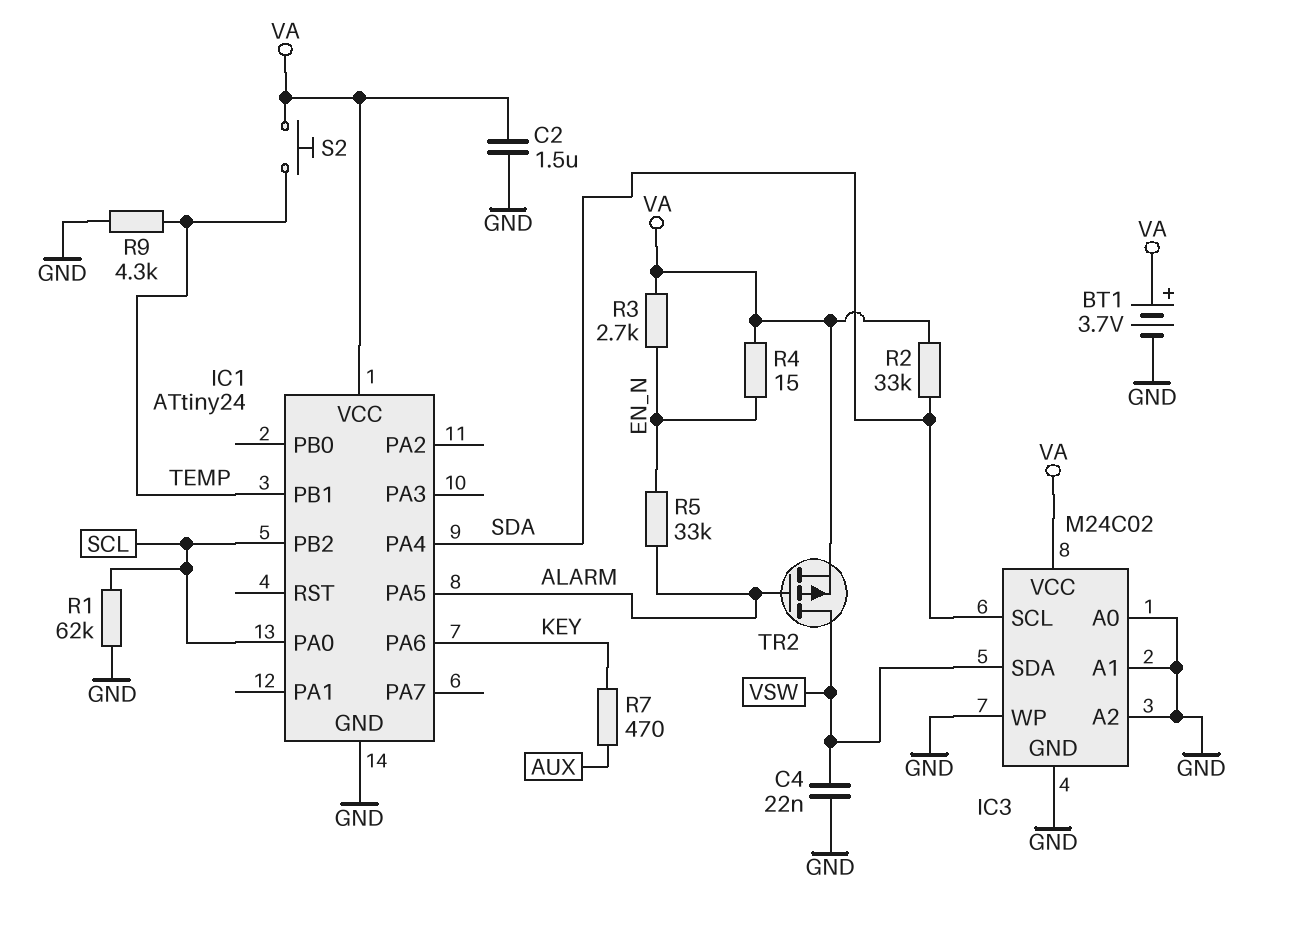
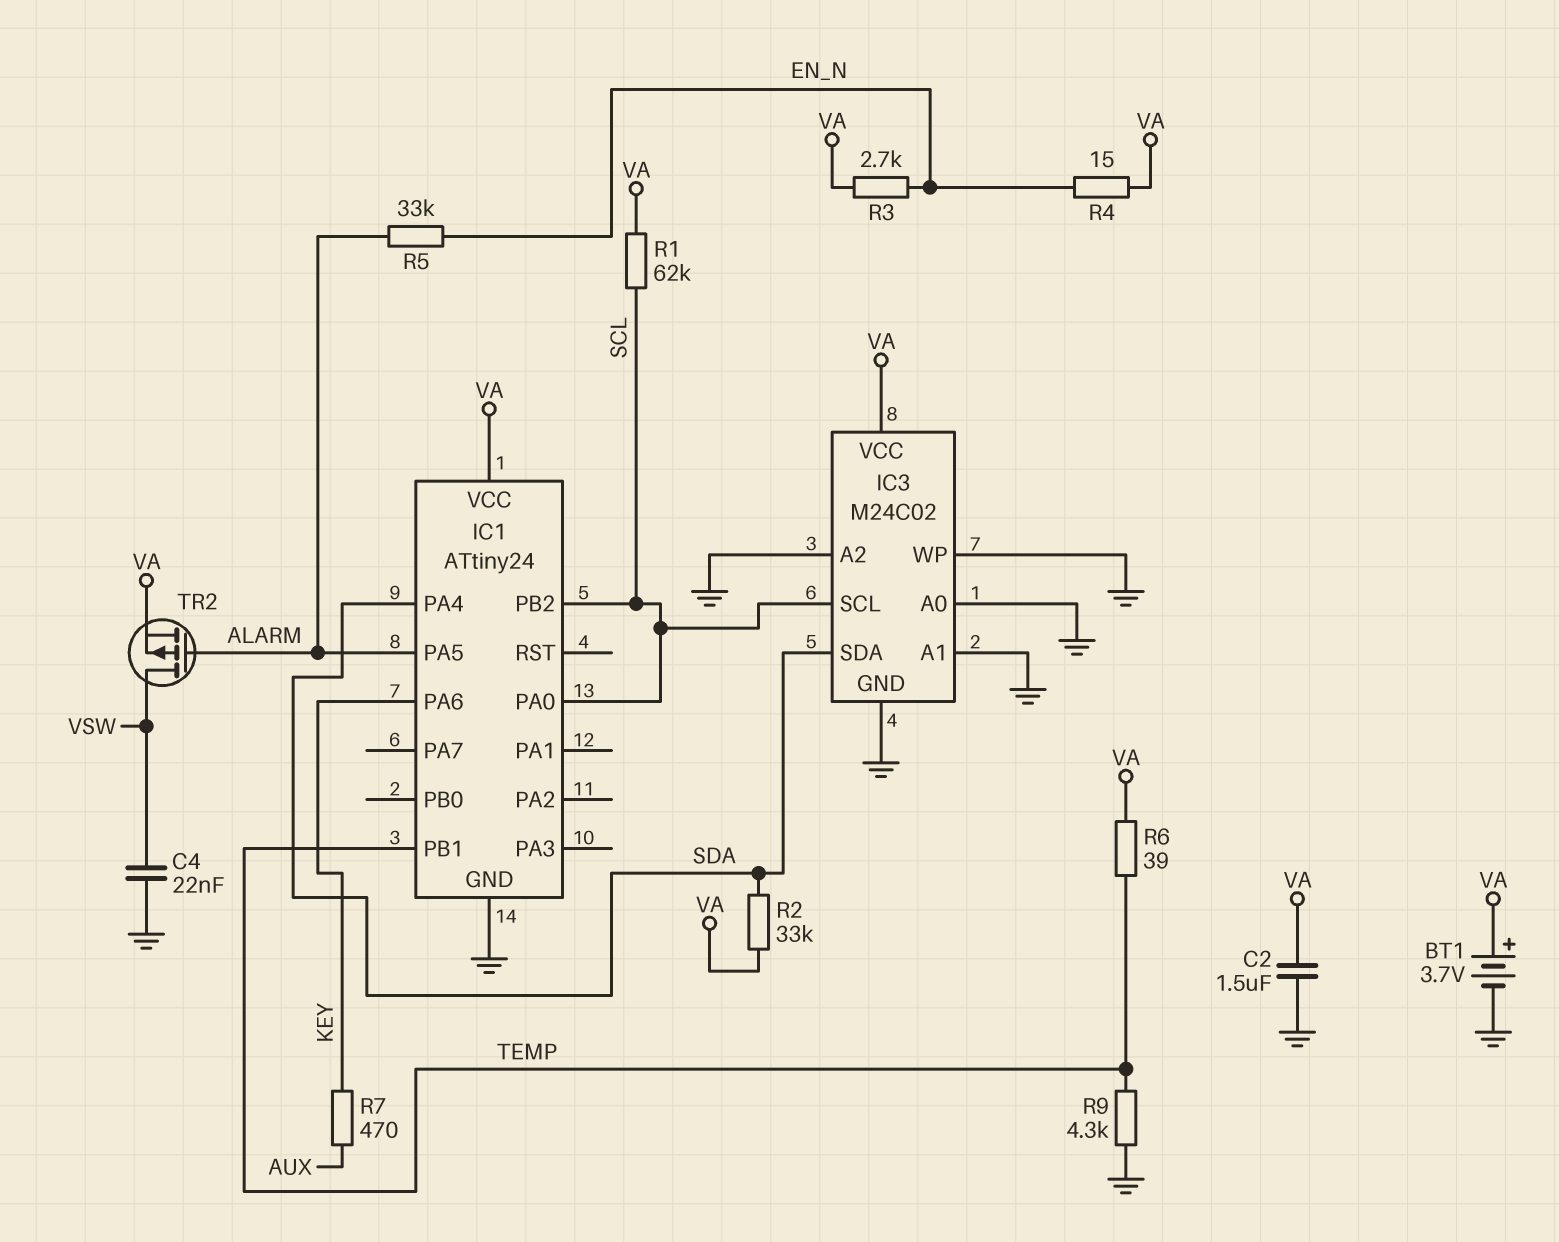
IC3 pin SCL: SDA -> SCL
IC3 pin SDA: VSW -> SDA
R1: 62k (GND, SCL) -> 62k (SCL, VA)
R6: none -> 39 (TEMP, VA)
S2: button (TEMP, VA) -> none

